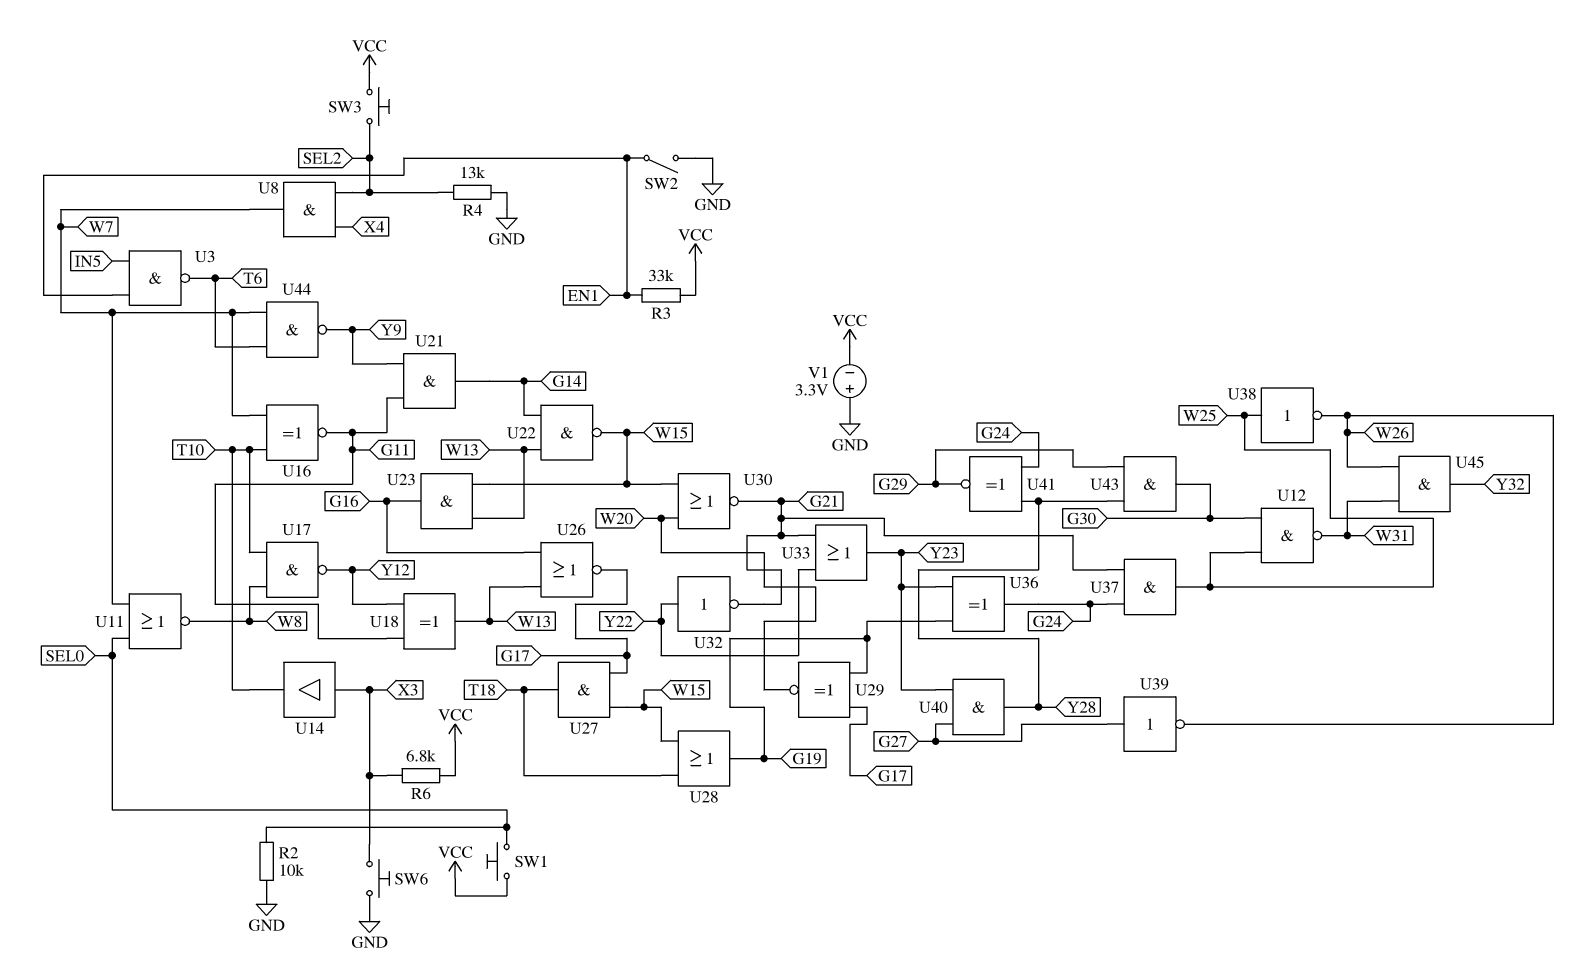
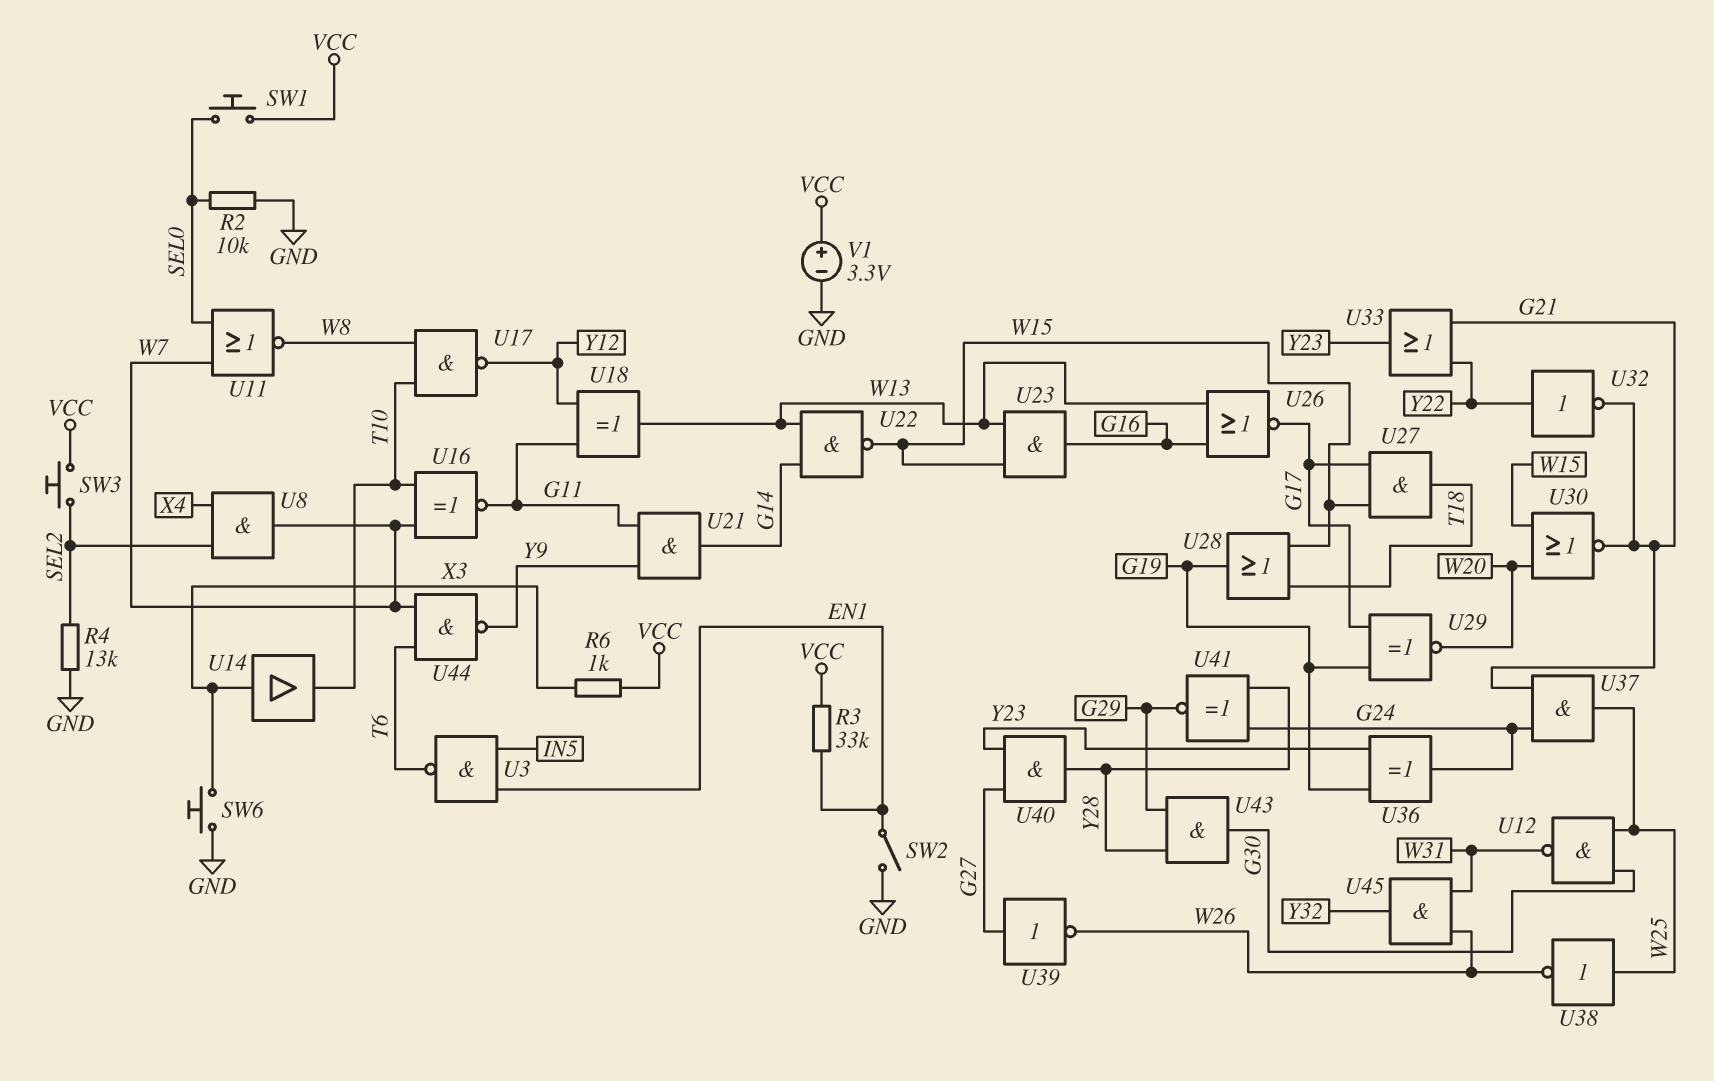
R6: 6.8k (VCC, X3) -> 1k (VCC, X3)
V1: 3.3V (plus GND, minus VCC) -> 3.3V (plus VCC, minus GND)

